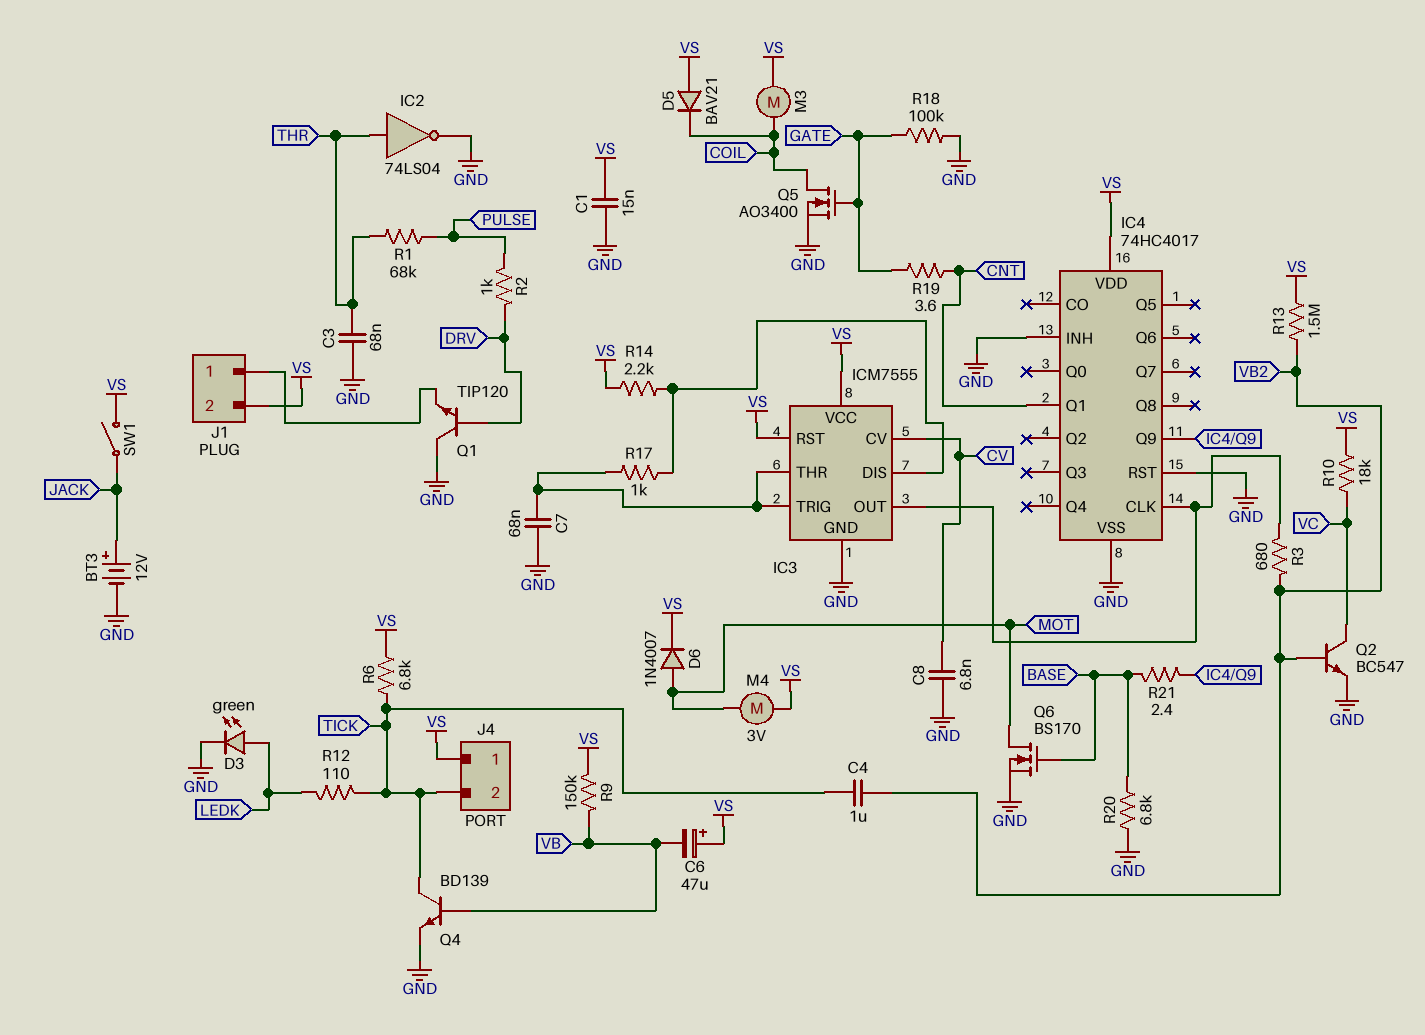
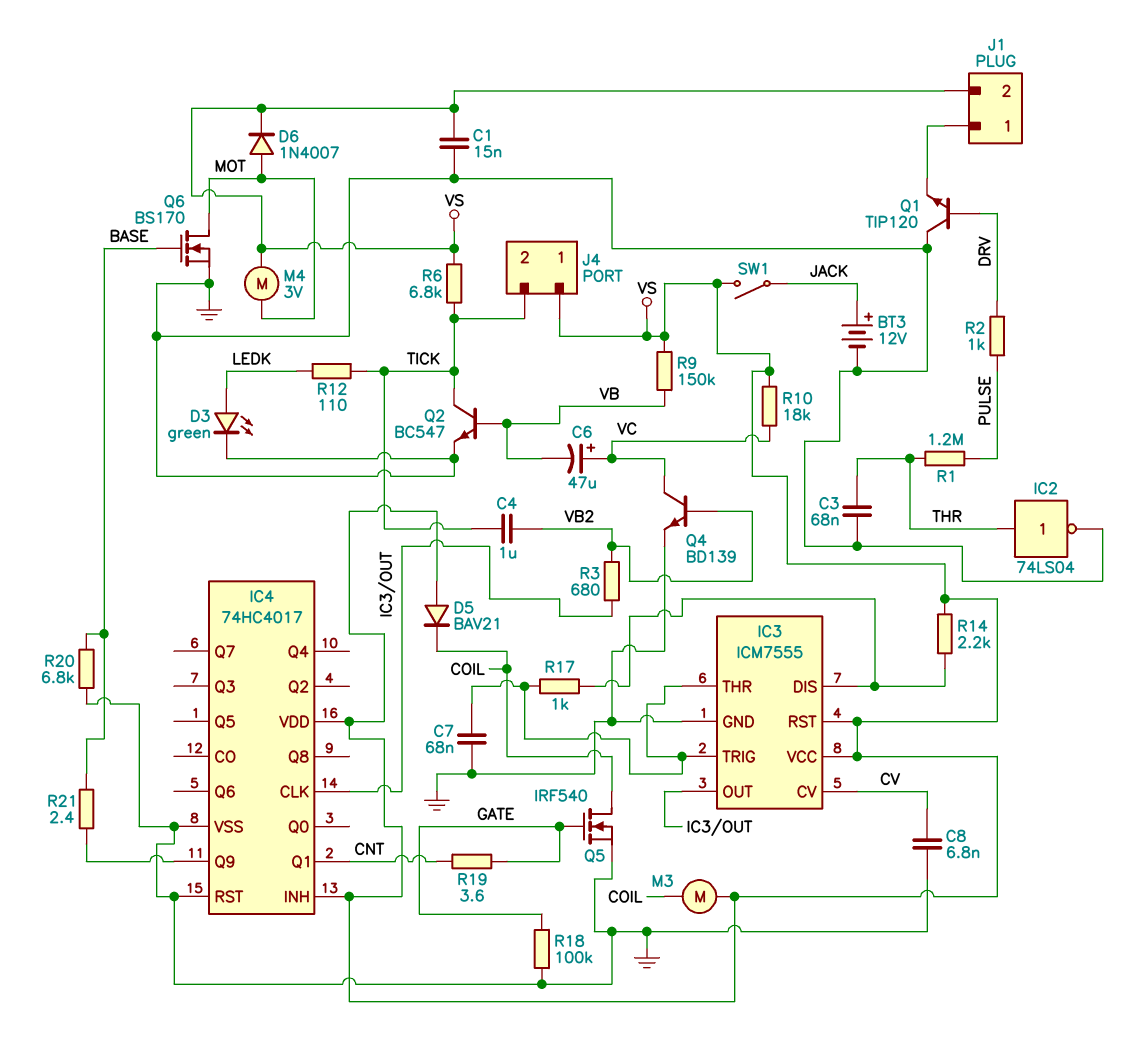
C6: 47uF (plus VS, minus VB) -> 47uF (plus VC, minus VB)
IC4 pin INH: GND -> VS
Q2: NPN BC547 (B VB2, C VC, E GND) -> NPN BC547 (B VB, C TICK, E GND)
Q4: NPN BD139 (B VB, C TICK, E GND) -> NPN BD139 (B VB2, C VC, E GND)
Q5: NMOS AO3400 (G GATE, D COIL, S GND) -> NMOS IRF540 (G GATE, D COIL, S GND)
R1: 68k (PULSE, THR) -> 1.2M (PULSE, THR)
R13: 1.5M (VB2, VS) -> none

